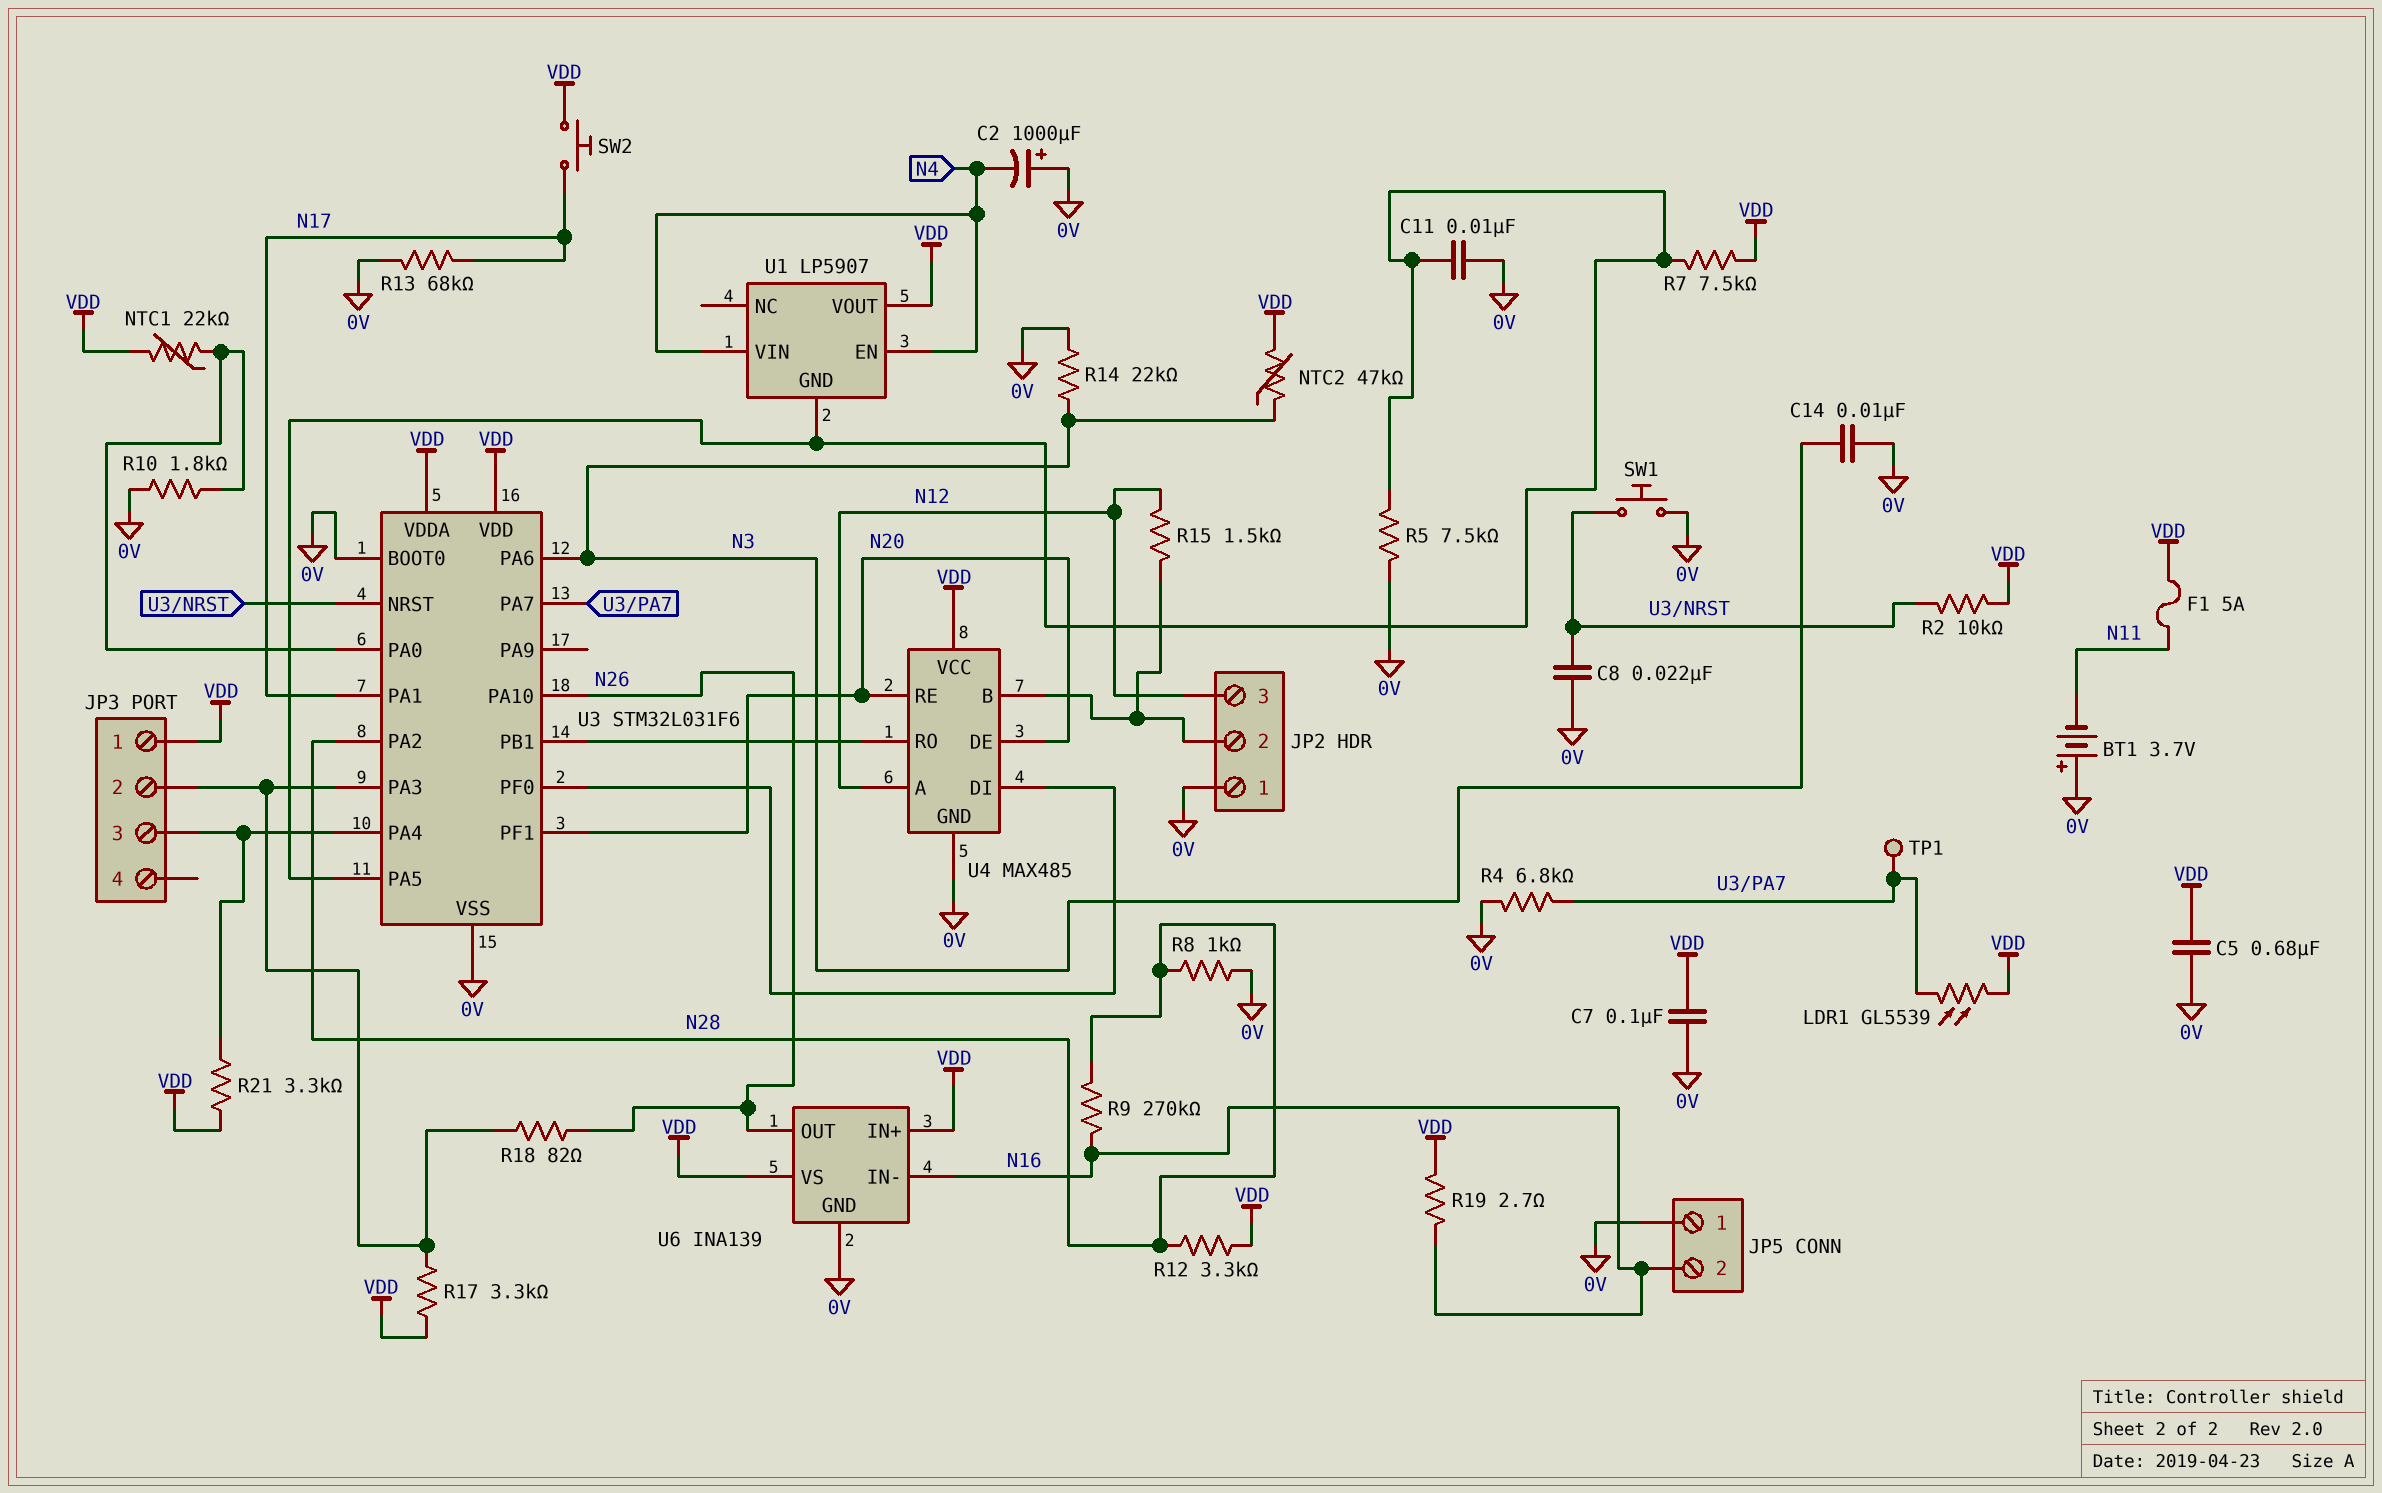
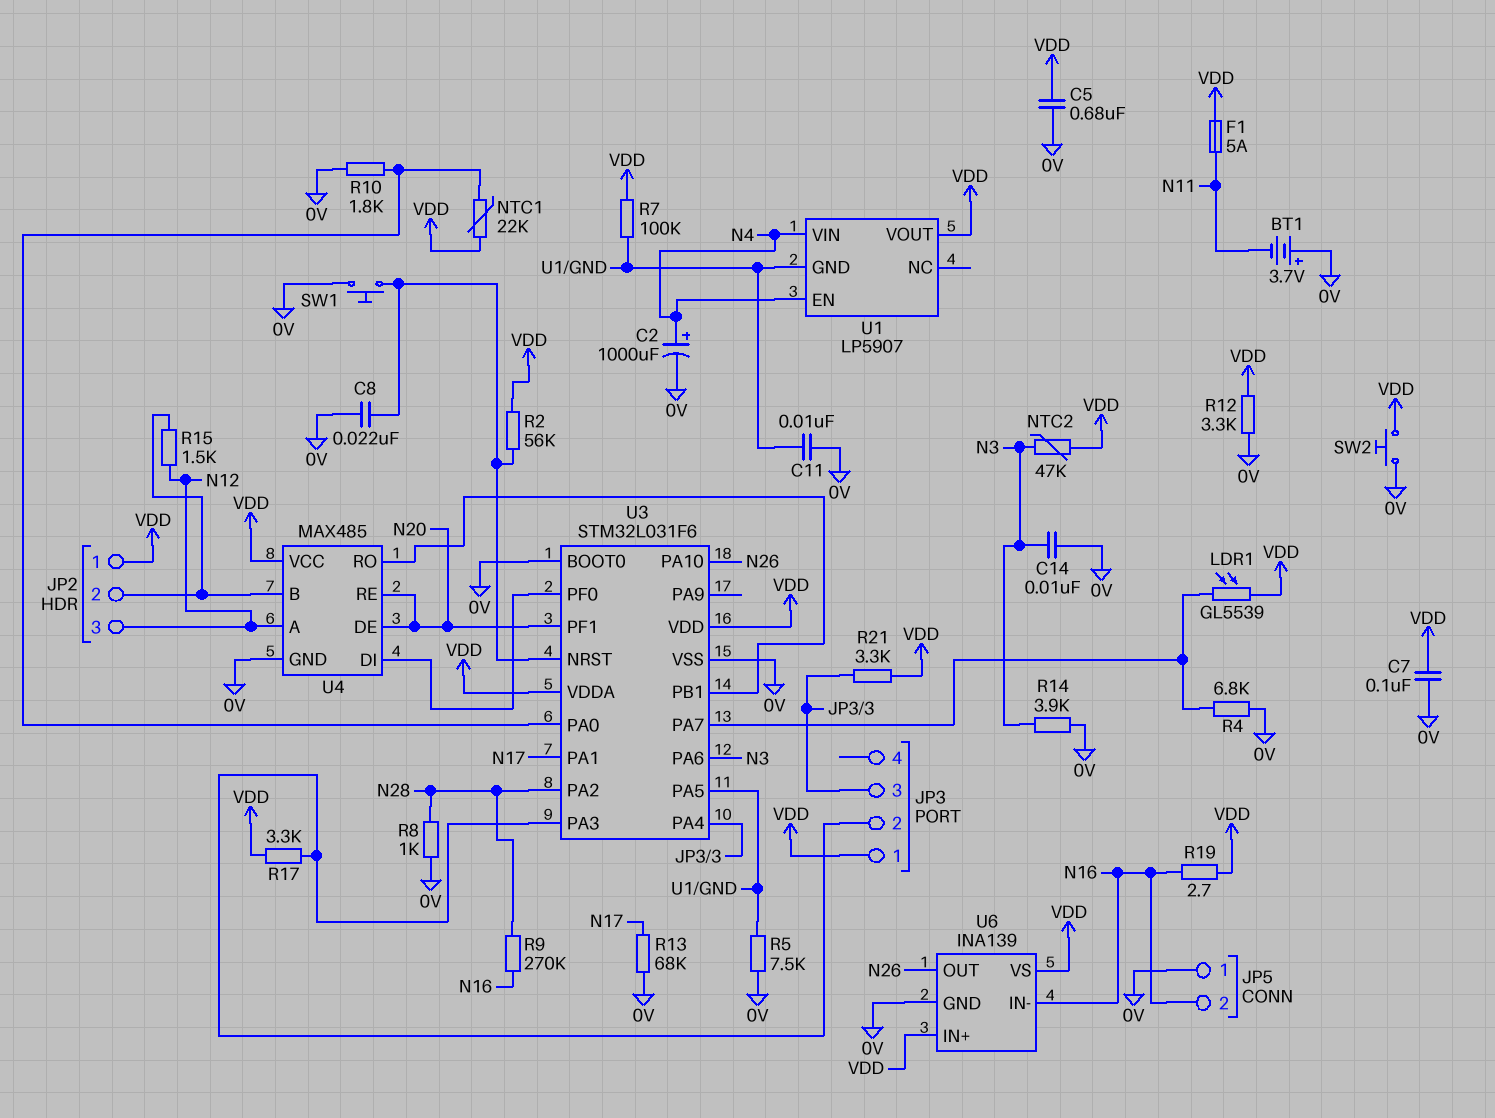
C2: 1000uF (plus 0V, minus N4) -> 1000uF (plus N4, minus 0V)
JP2 pin 1: 0V -> VDD
R2: 10k (U3/NRST, VDD) -> 56k (U3/NRST, VDD)
R7: 7.5k (U1/GND, VDD) -> 100k (U1/GND, VDD)
R12: 3.3k (N28, VDD) -> 3.3k (0V, VDD)
R14: 22k (0V, N3) -> 3.9k (0V, N3)
R18: 82 (JP3/2, N26) -> none
SW2: button (N17, VDD) -> button (0V, VDD)
TP1: test point (U3/PA7) -> none

